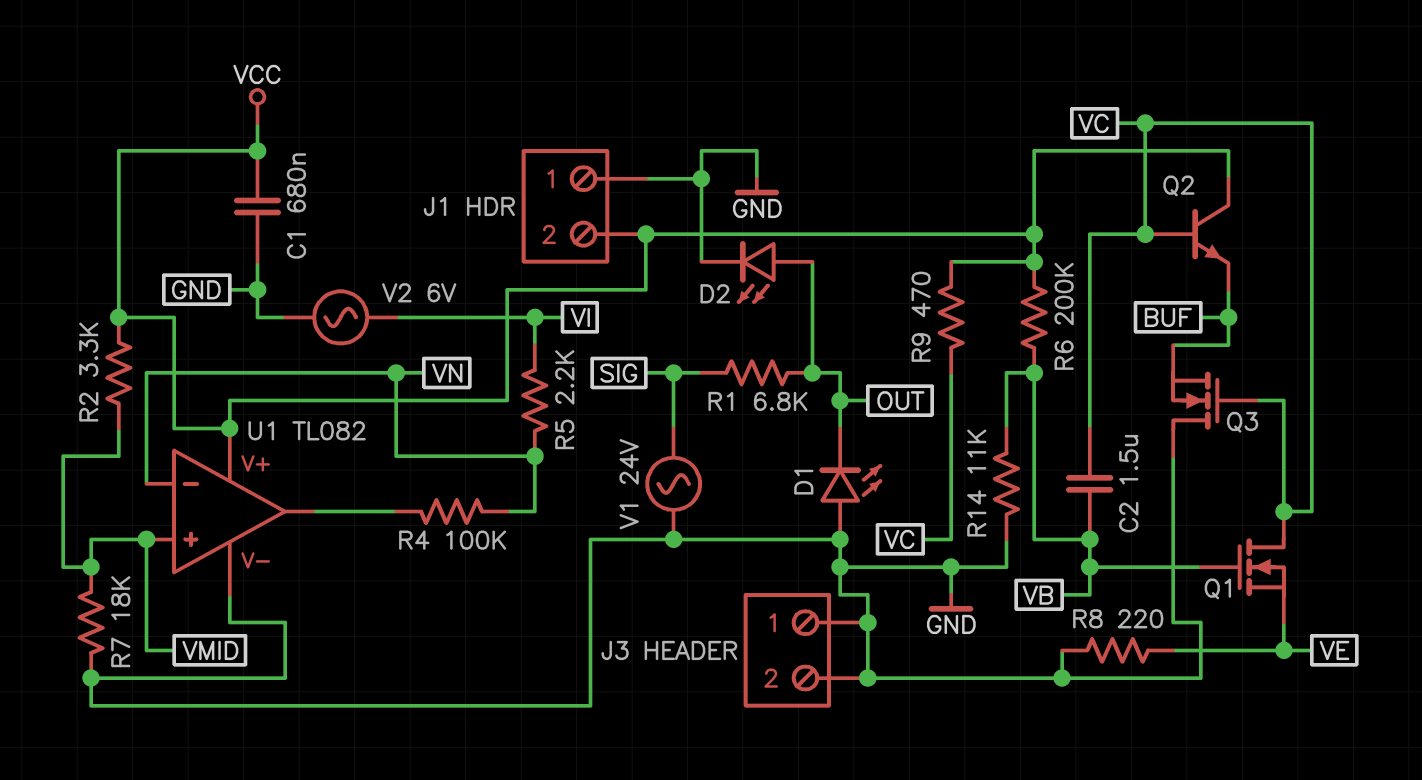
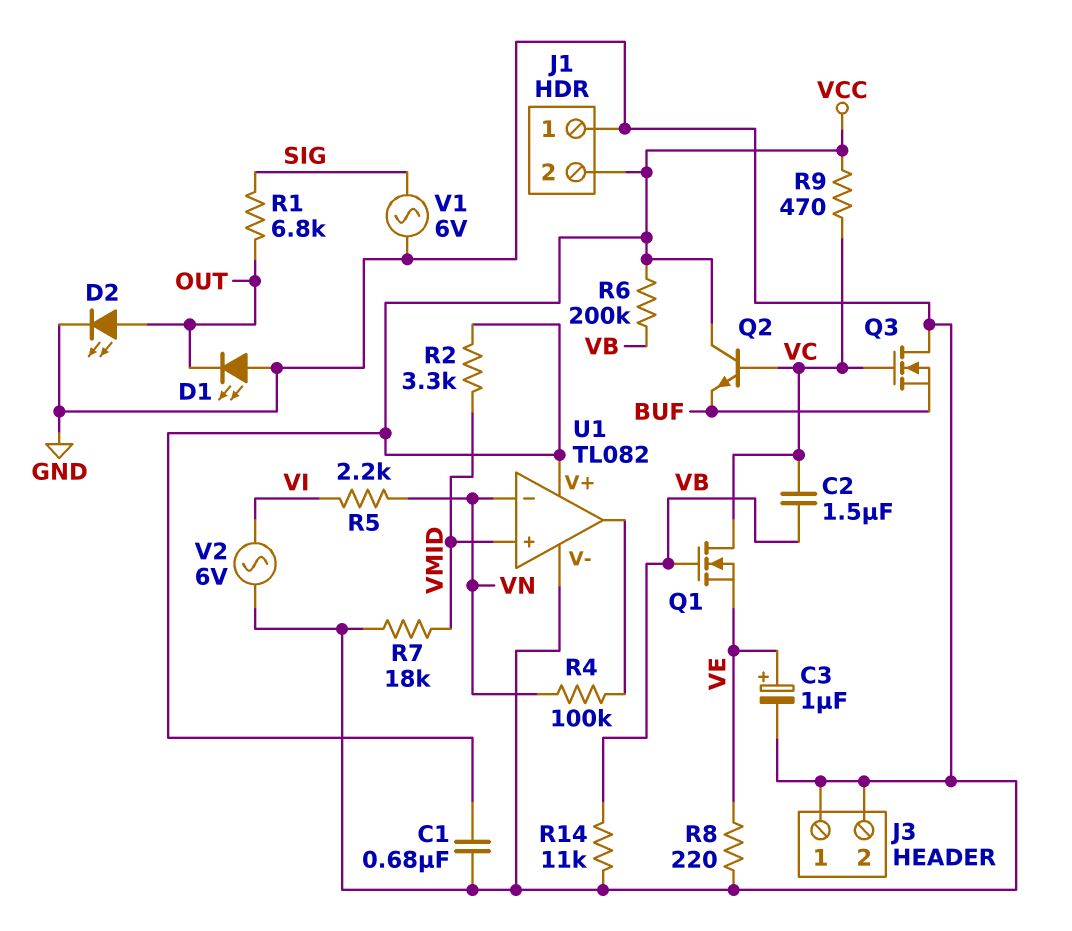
C3: none -> 1uF (plus VE, minus GND)
V1: AC 24V (GND, SIG) -> AC 6V (GND, SIG)

